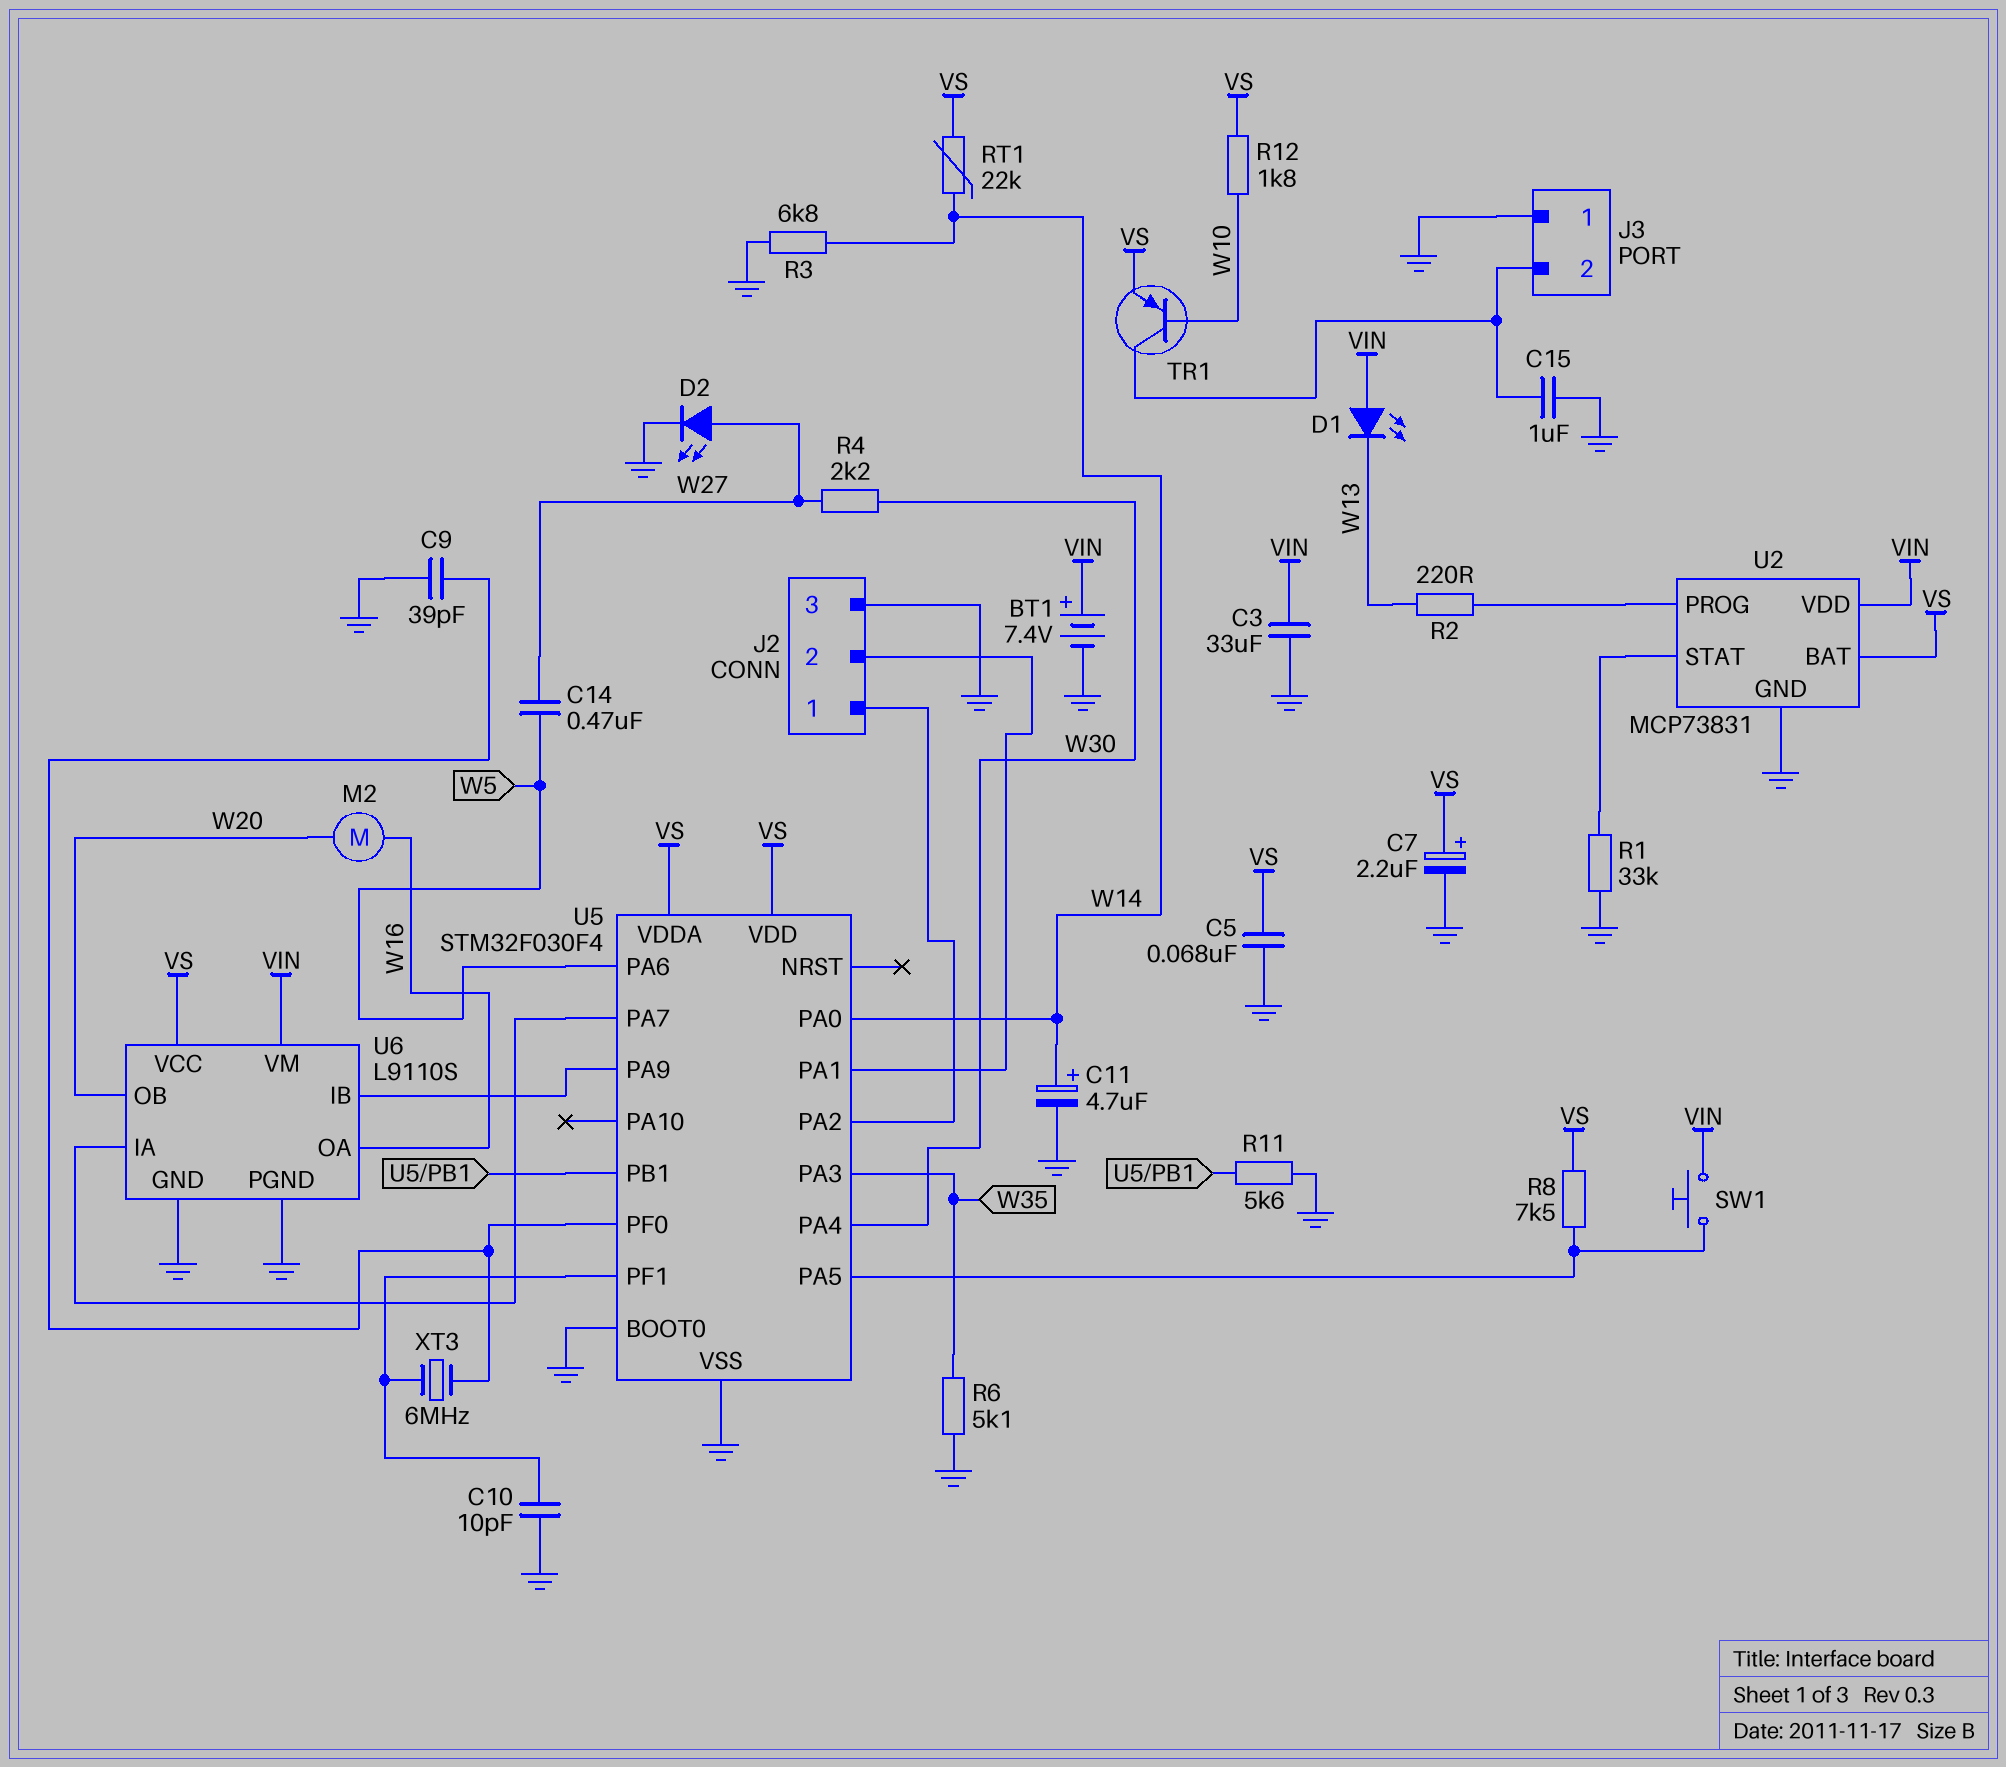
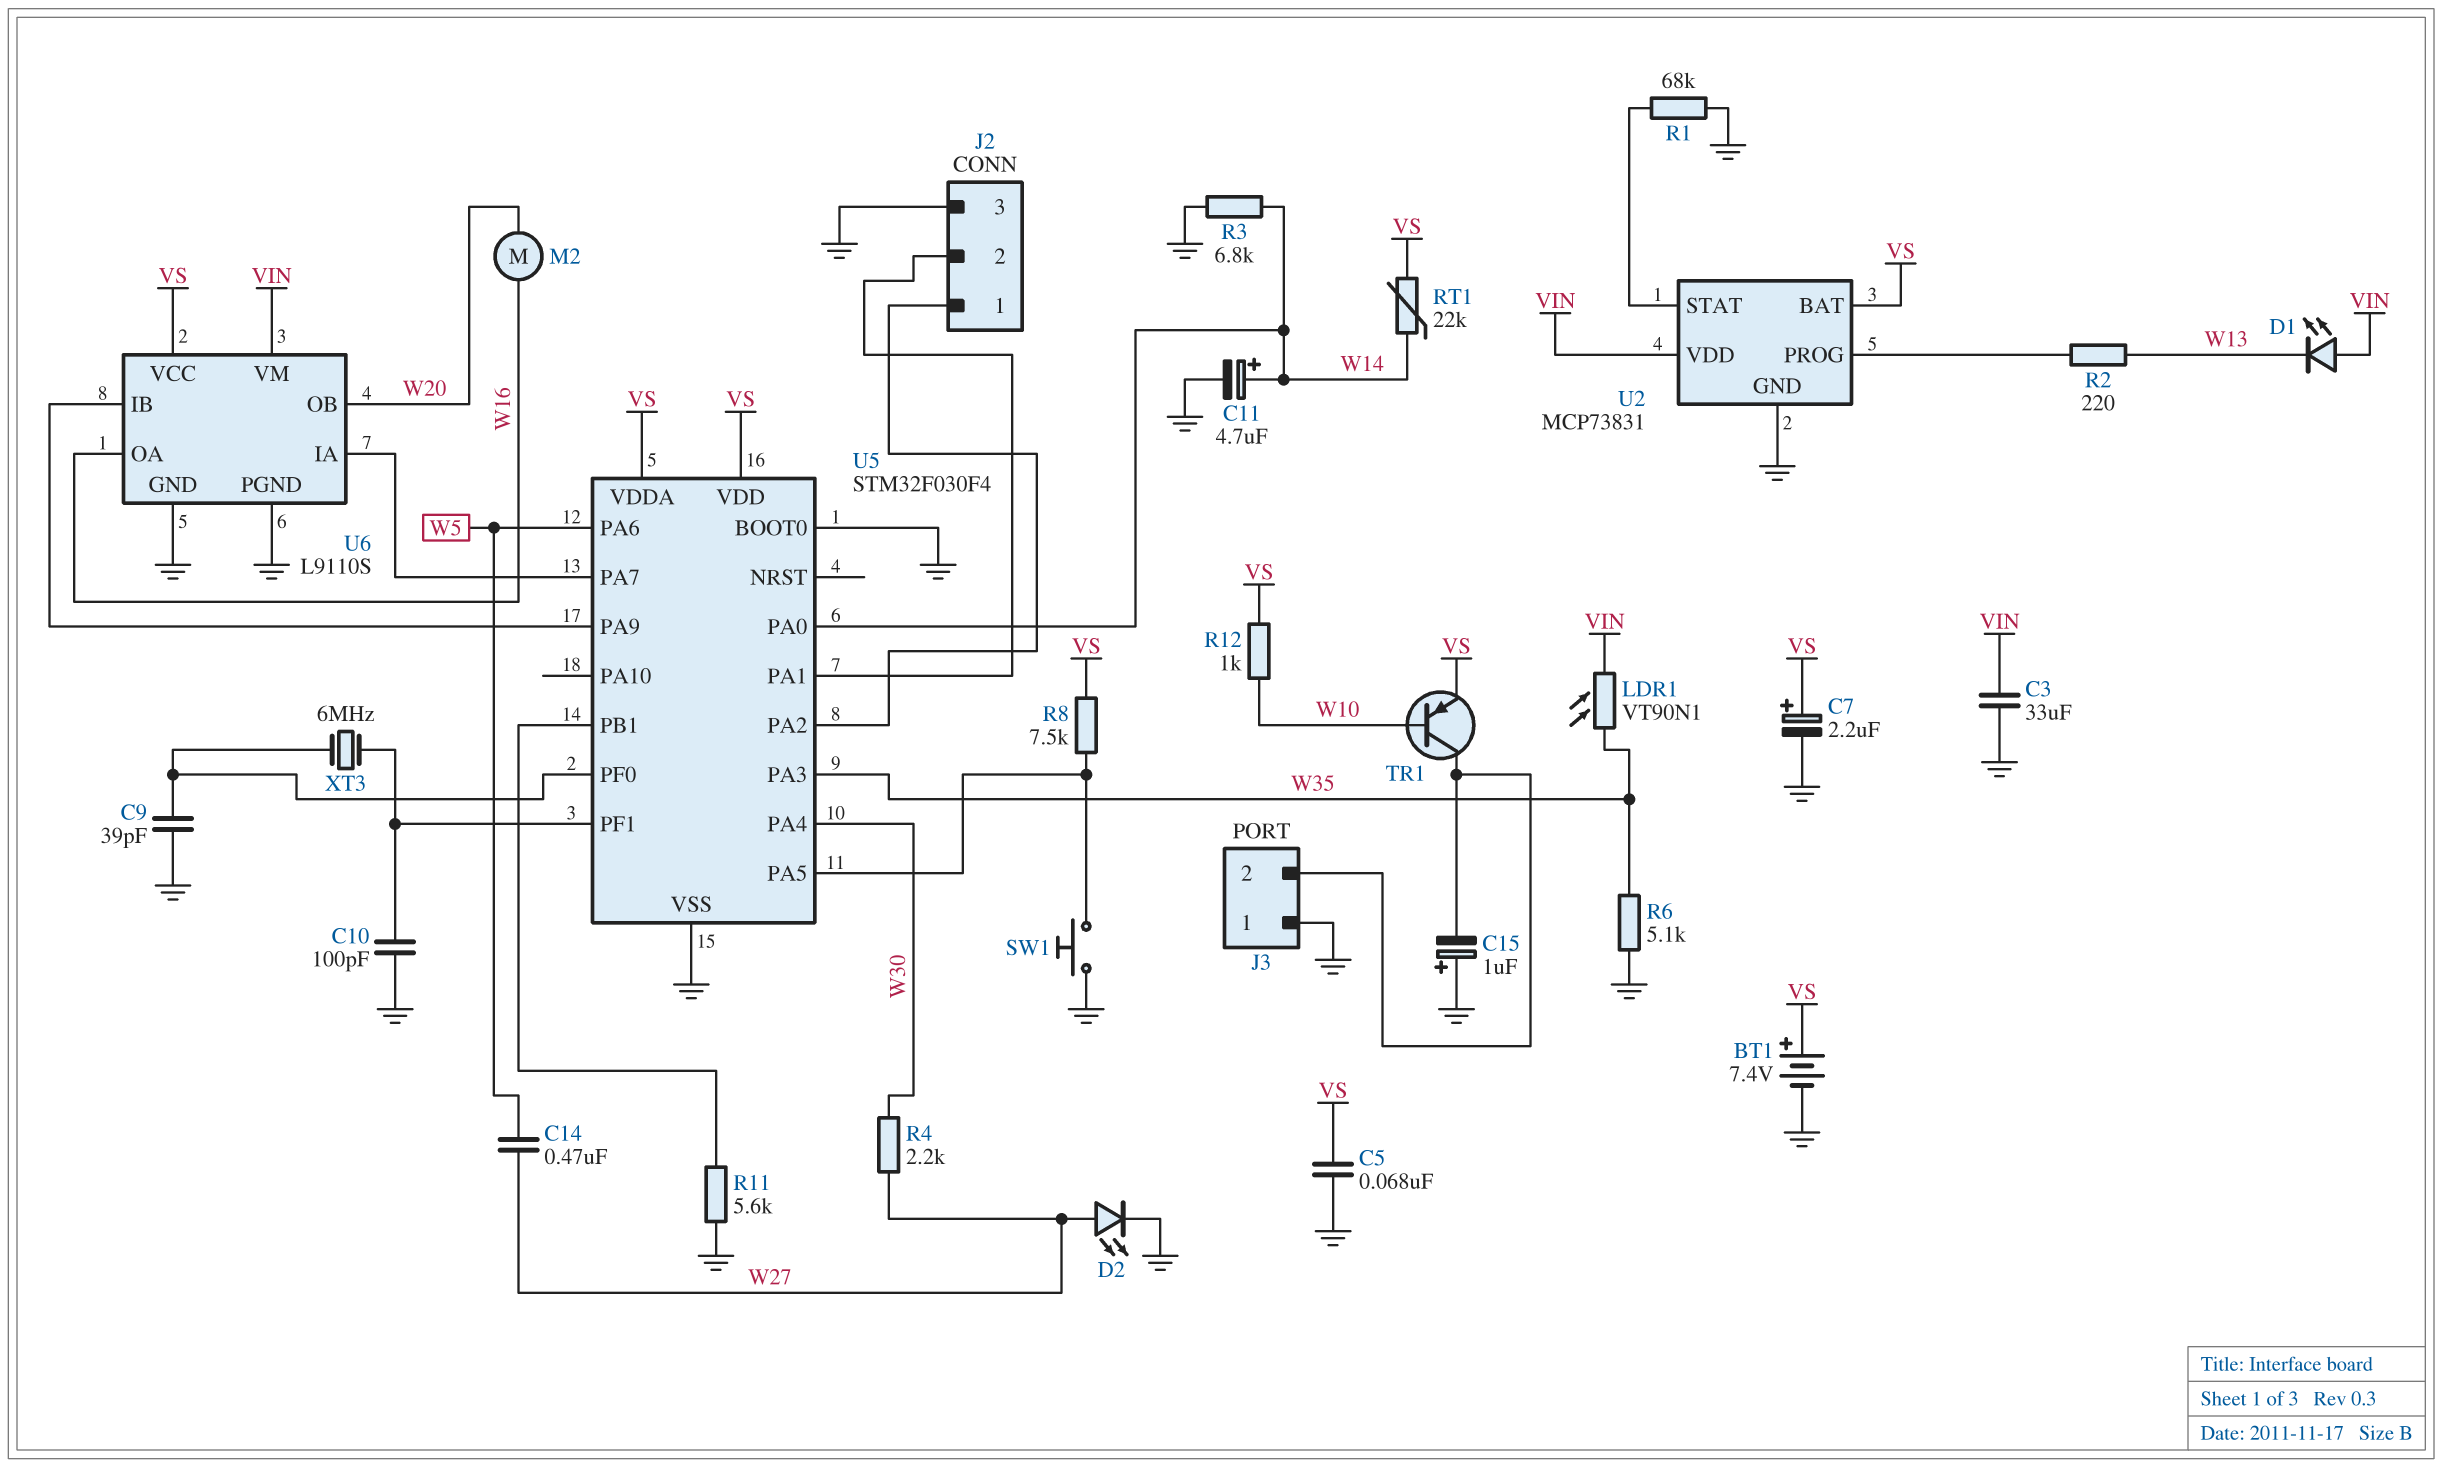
BT1: 7.4V (plus VIN, minus GND) -> 7.4V (plus VS, minus GND)
C10: 10pF (GND, U5/PF1) -> 100pF (GND, U5/PF1)
C15: 1uF (GND, J3/2) -> 1uF (plus GND, minus J3/2)
LDR1: none -> VT90N1 (VIN, W35)
R1: 33k (GND, U2/STAT) -> 68k (GND, U2/STAT)
R12: 1.8k (VS, W10) -> 1k (VS, W10)
SW1: button (U5/PA5, VIN) -> button (GND, U5/PA5)

